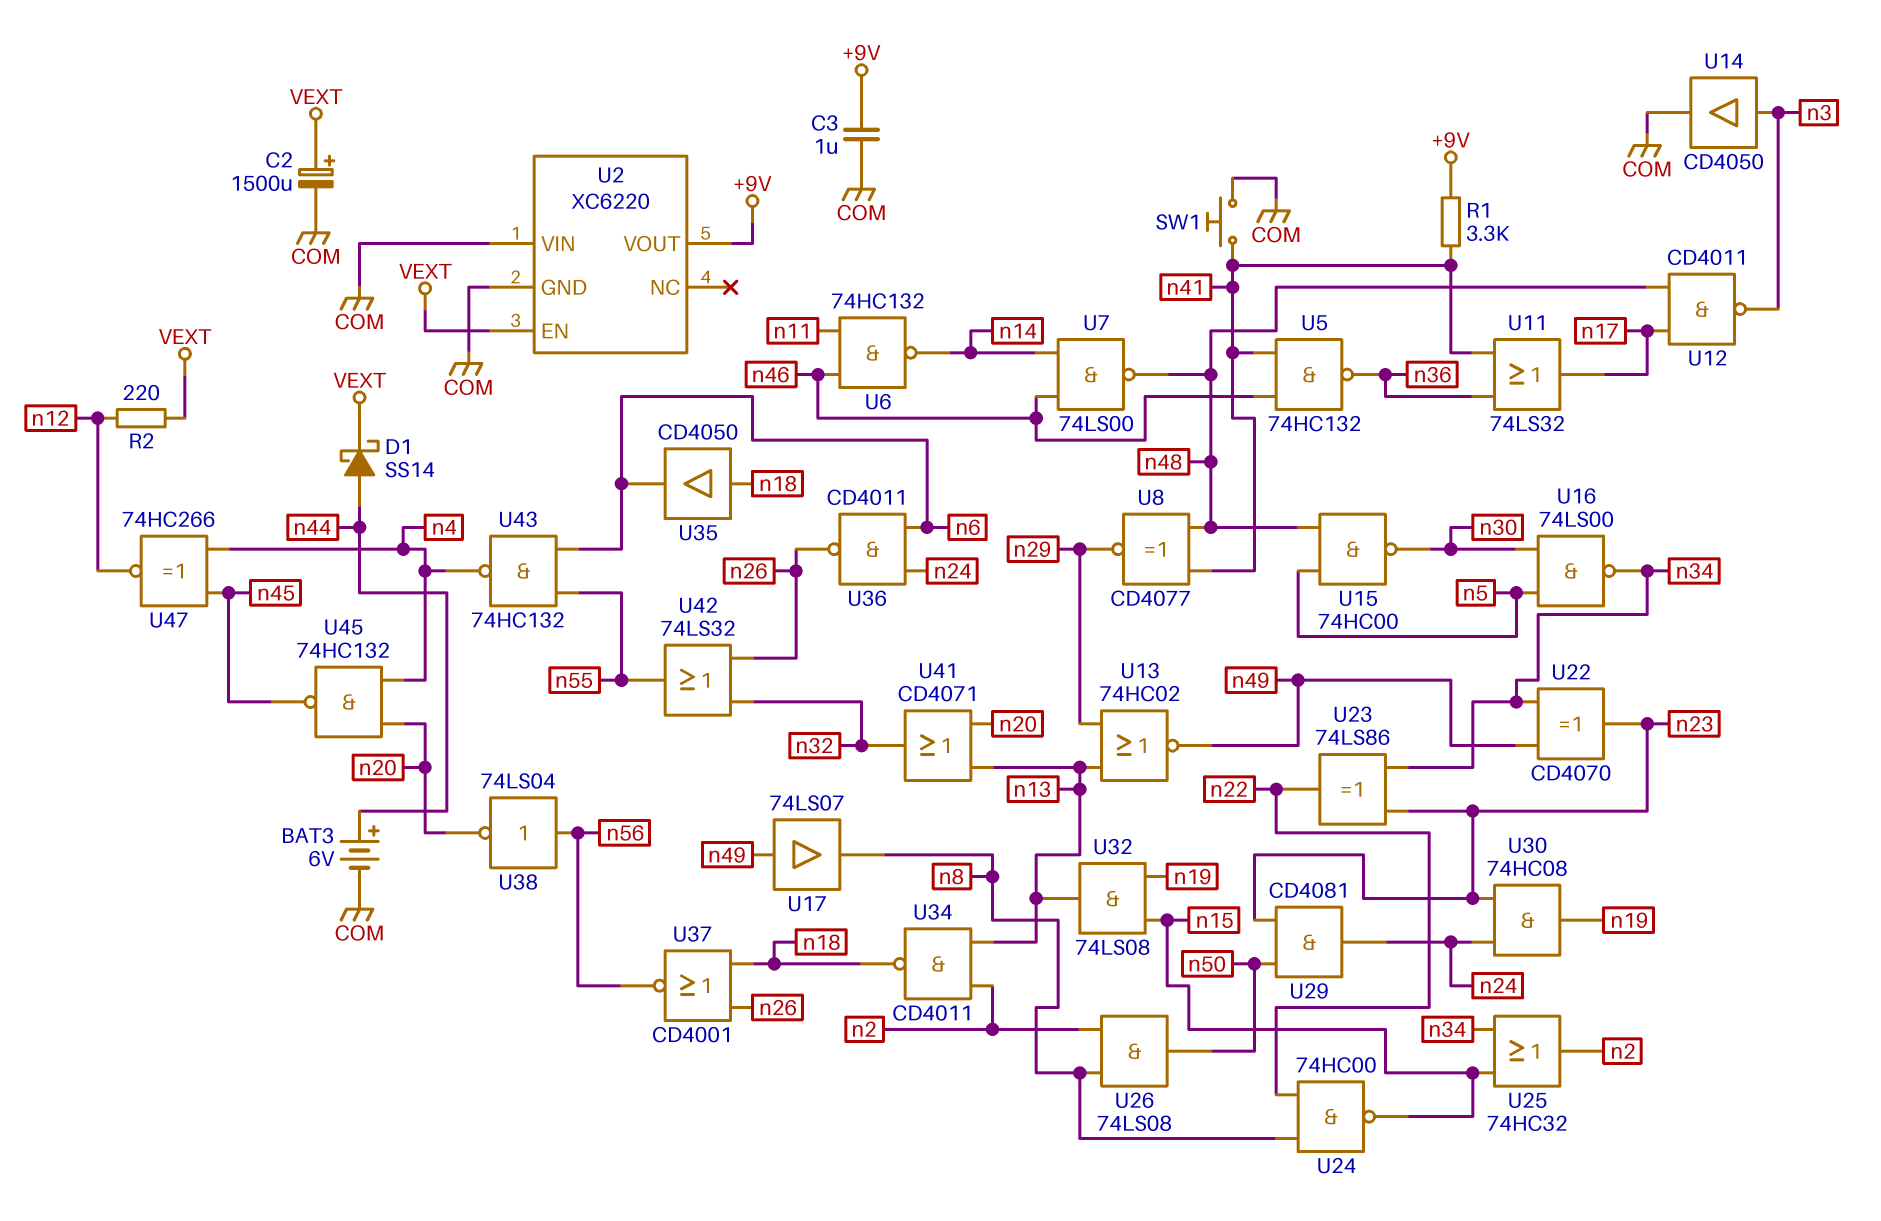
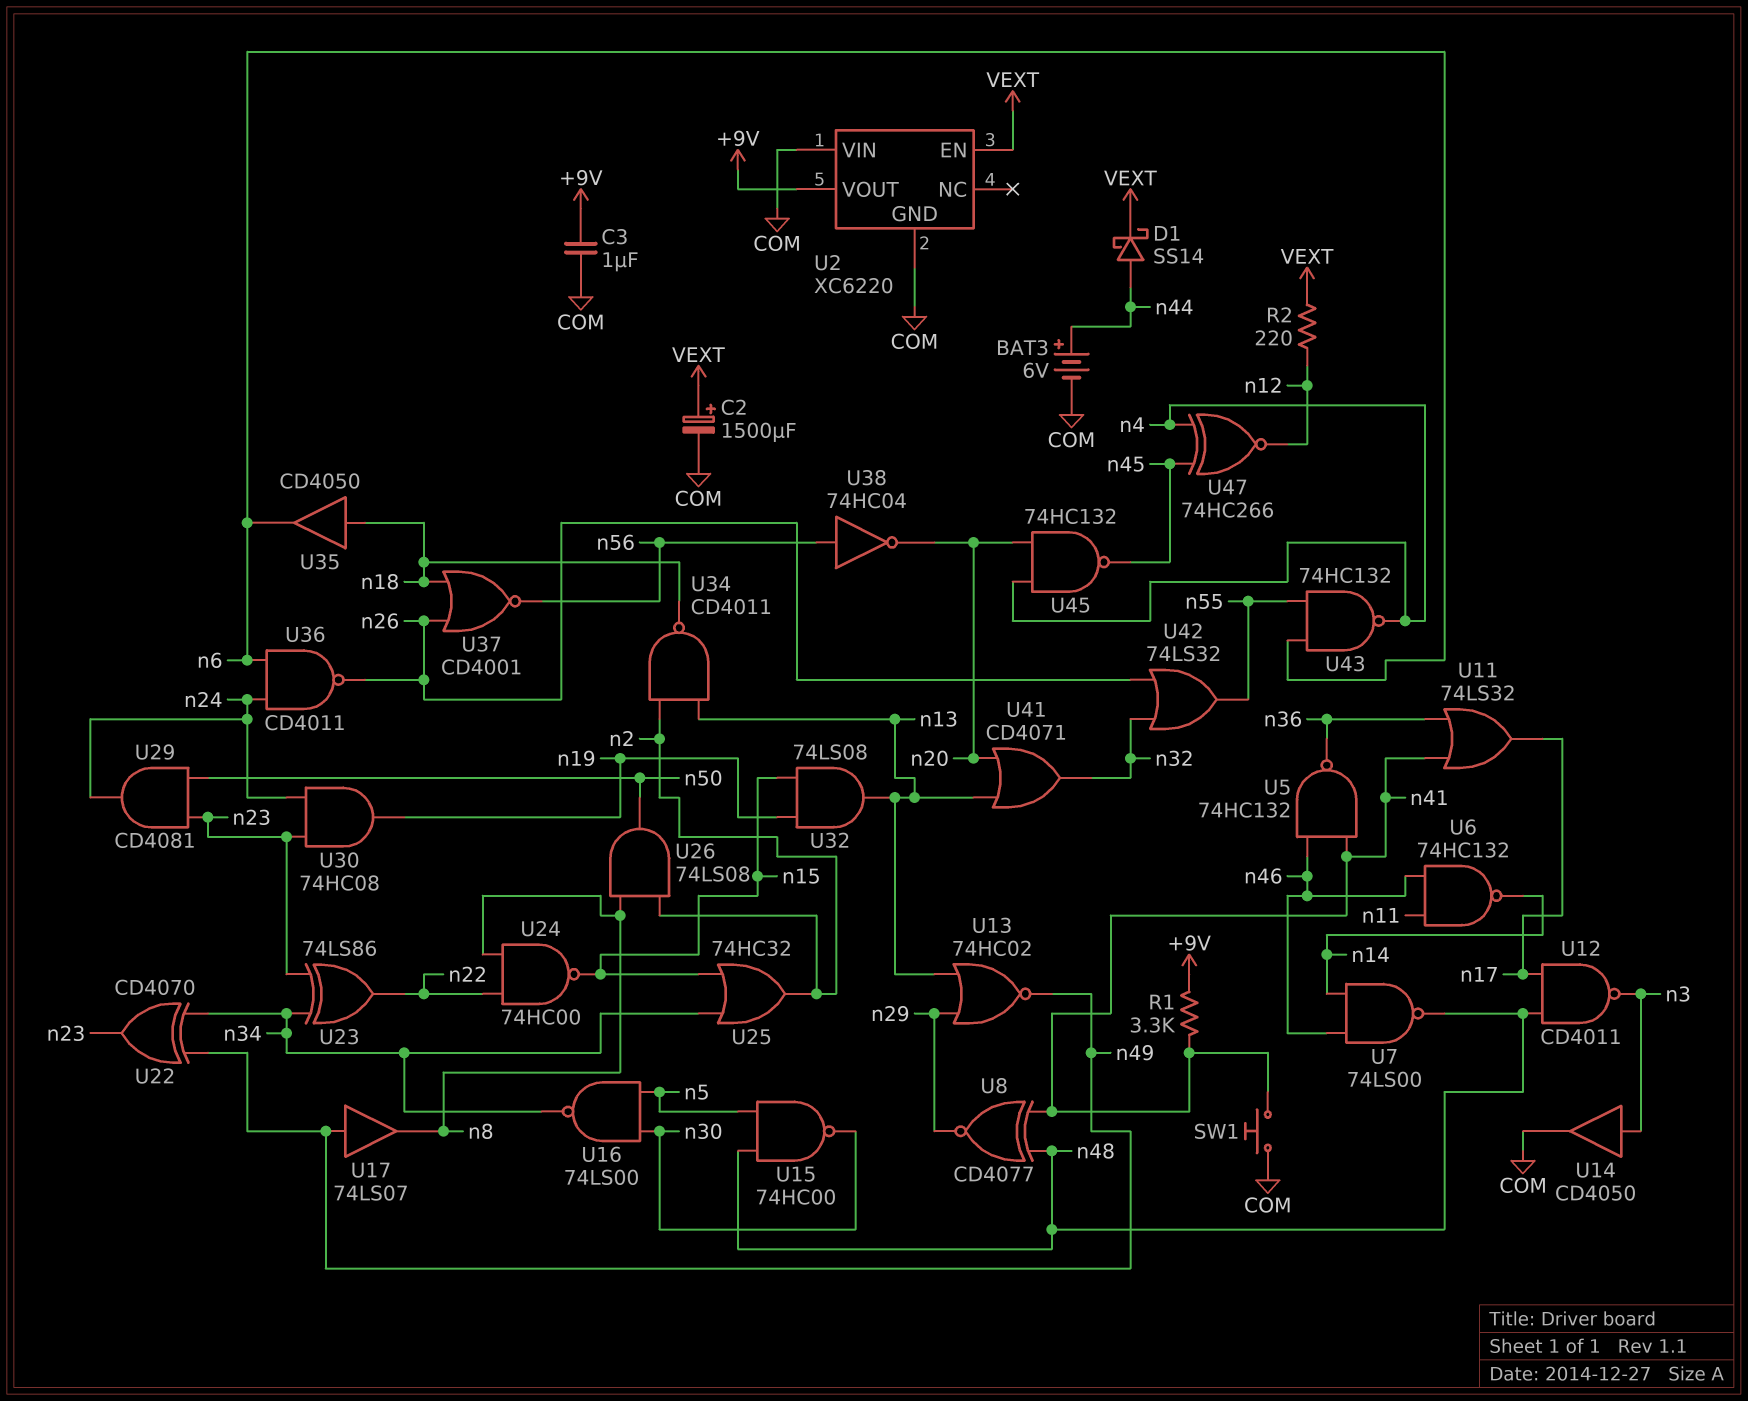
U38: NOT 74LS04 (in n56, out n20) -> NOT 74HC04 (in n56, out n20)

